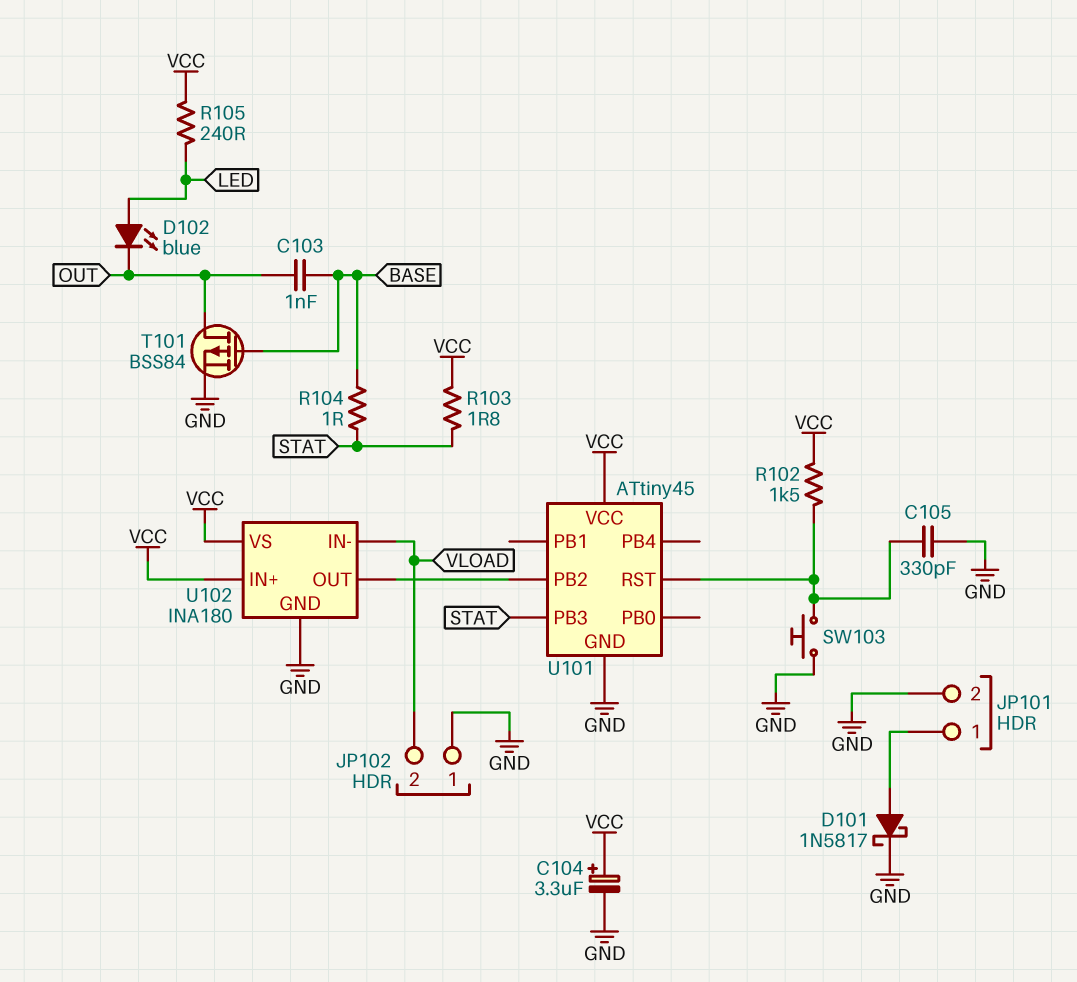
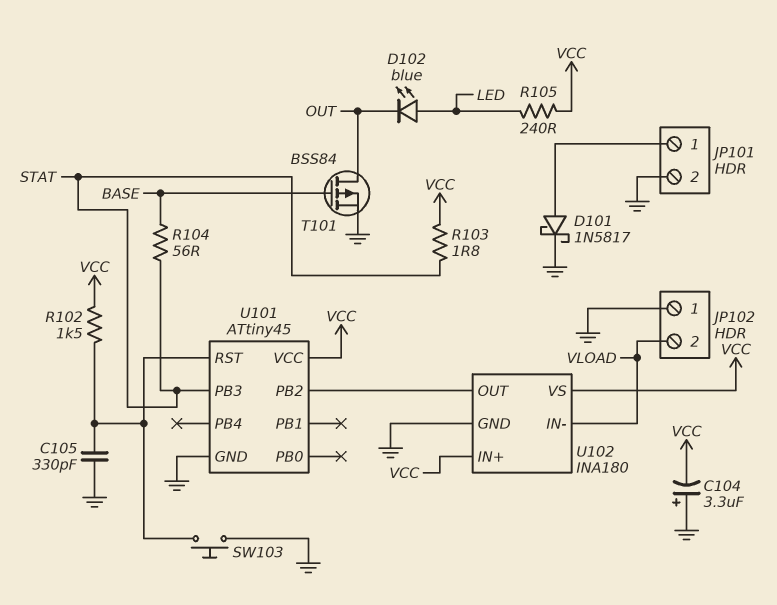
C103: 1nF (BASE, OUT) -> none
C104: 3.3uF (plus VCC, minus GND) -> 3.3uF (plus GND, minus VCC)
R104: 1 (BASE, STAT) -> 56 (BASE, STAT)

